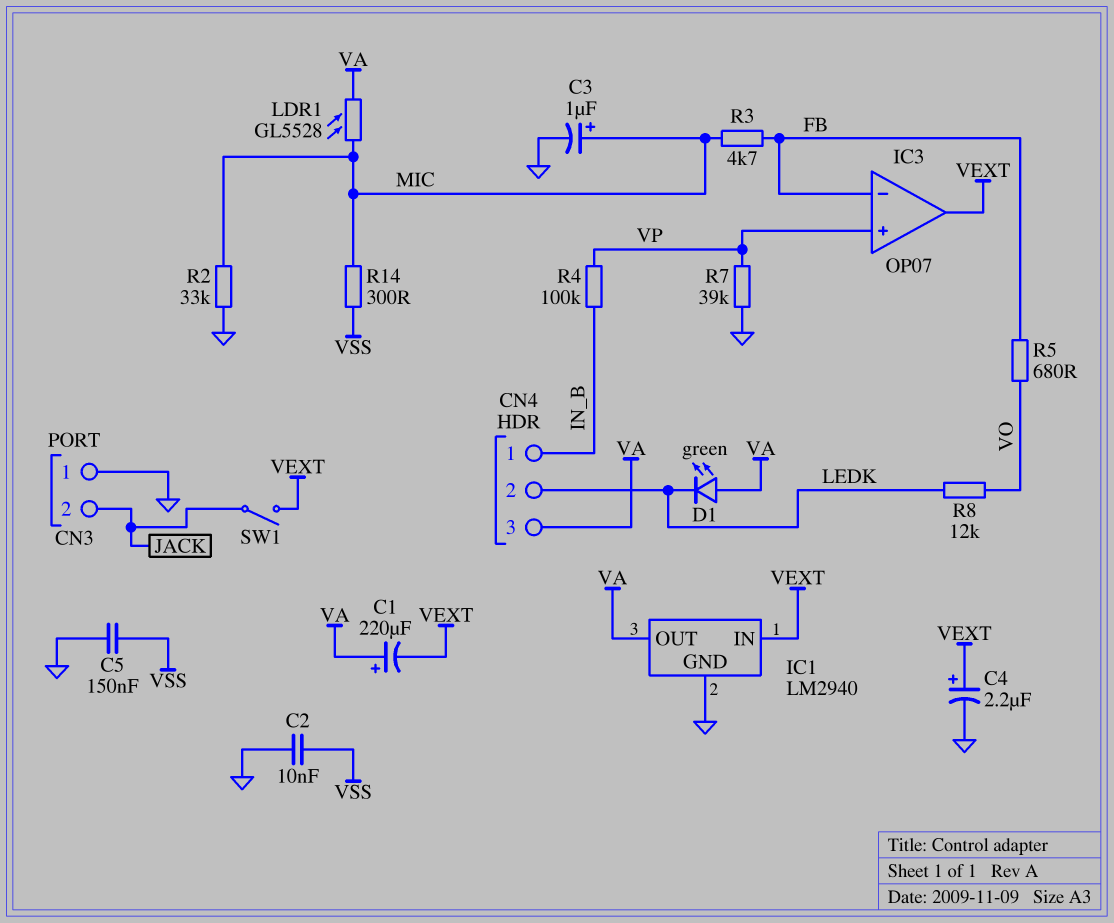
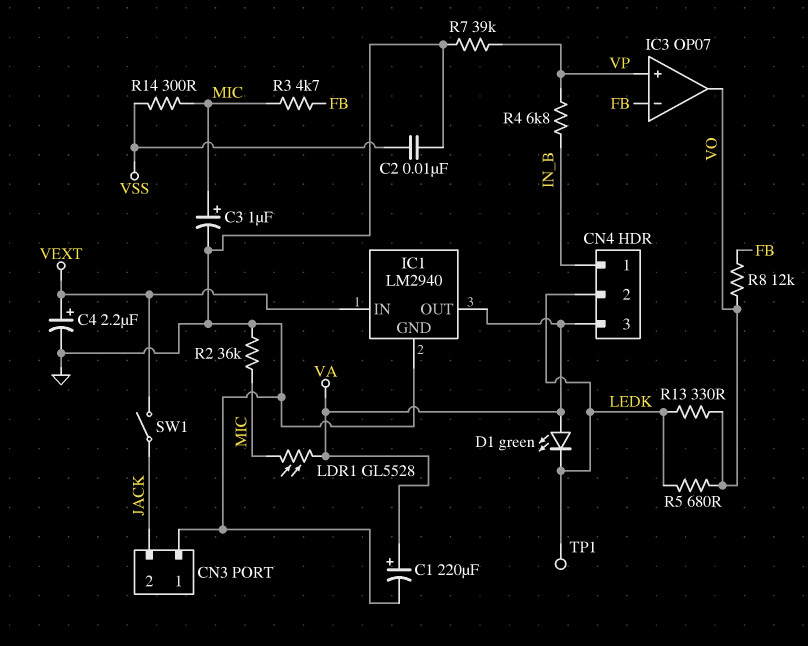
C1: 220uF (plus VA, minus VEXT) -> 220uF (plus VA, minus GND)
C5: 150nF (GND, VSS) -> none
IC3 pin out: VEXT -> VO
R2: 33k (GND, MIC) -> 36k (GND, MIC)
R4: 100k (IN_B, VP) -> 6.8k (IN_B, VP)
R5: 680 (FB, VO) -> 680 (LEDK, VO)
R8: 12k (LEDK, VO) -> 12k (FB, VO)
R13: none -> 330 (LEDK, VO)
TP1: none -> test point (LEDK)

